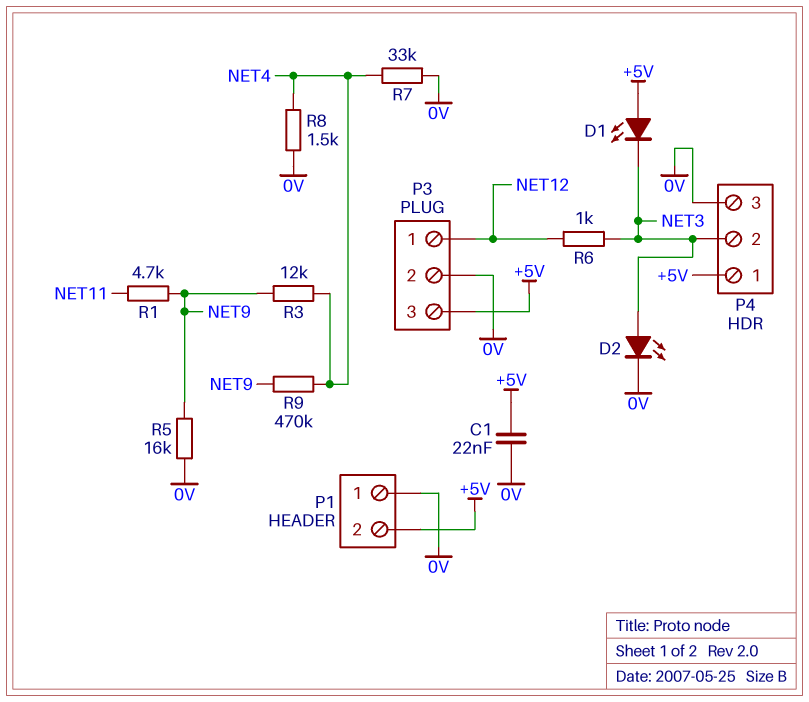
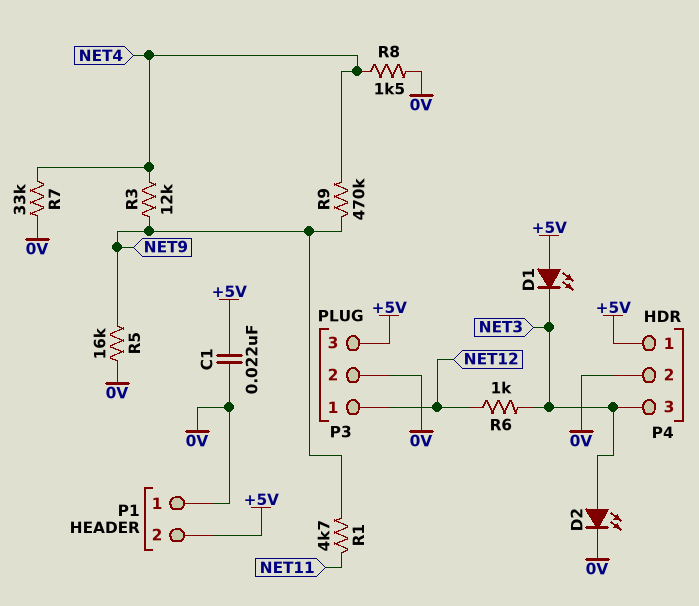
P4 pin 2: NET3 -> 0V
P4 pin 3: 0V -> NET3

